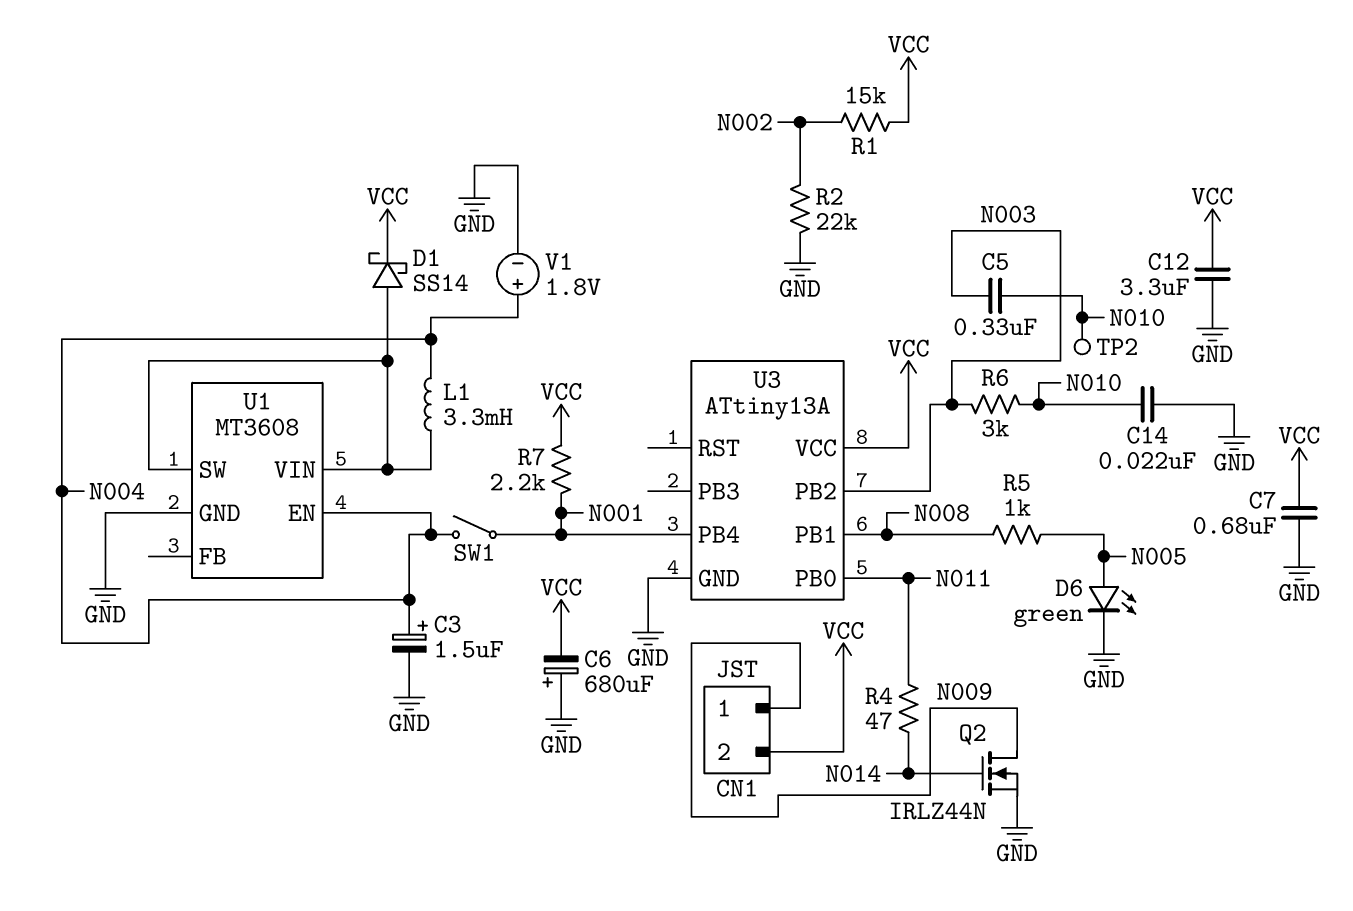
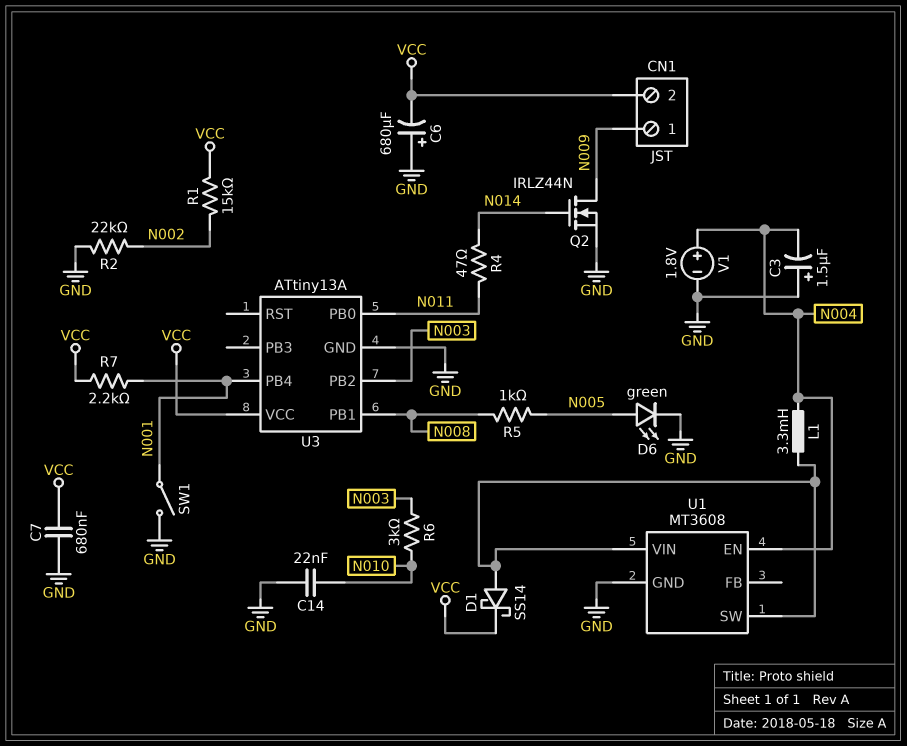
C3: 1.5uF (plus N004, minus GND) -> 1.5uF (plus GND, minus N004)
C5: 330nF (N003, N010) -> none
C12: 3.3uF (GND, VCC) -> none
SW1: switch (N001, N004) -> switch (GND, N001)
TP2: test point (N010) -> none

